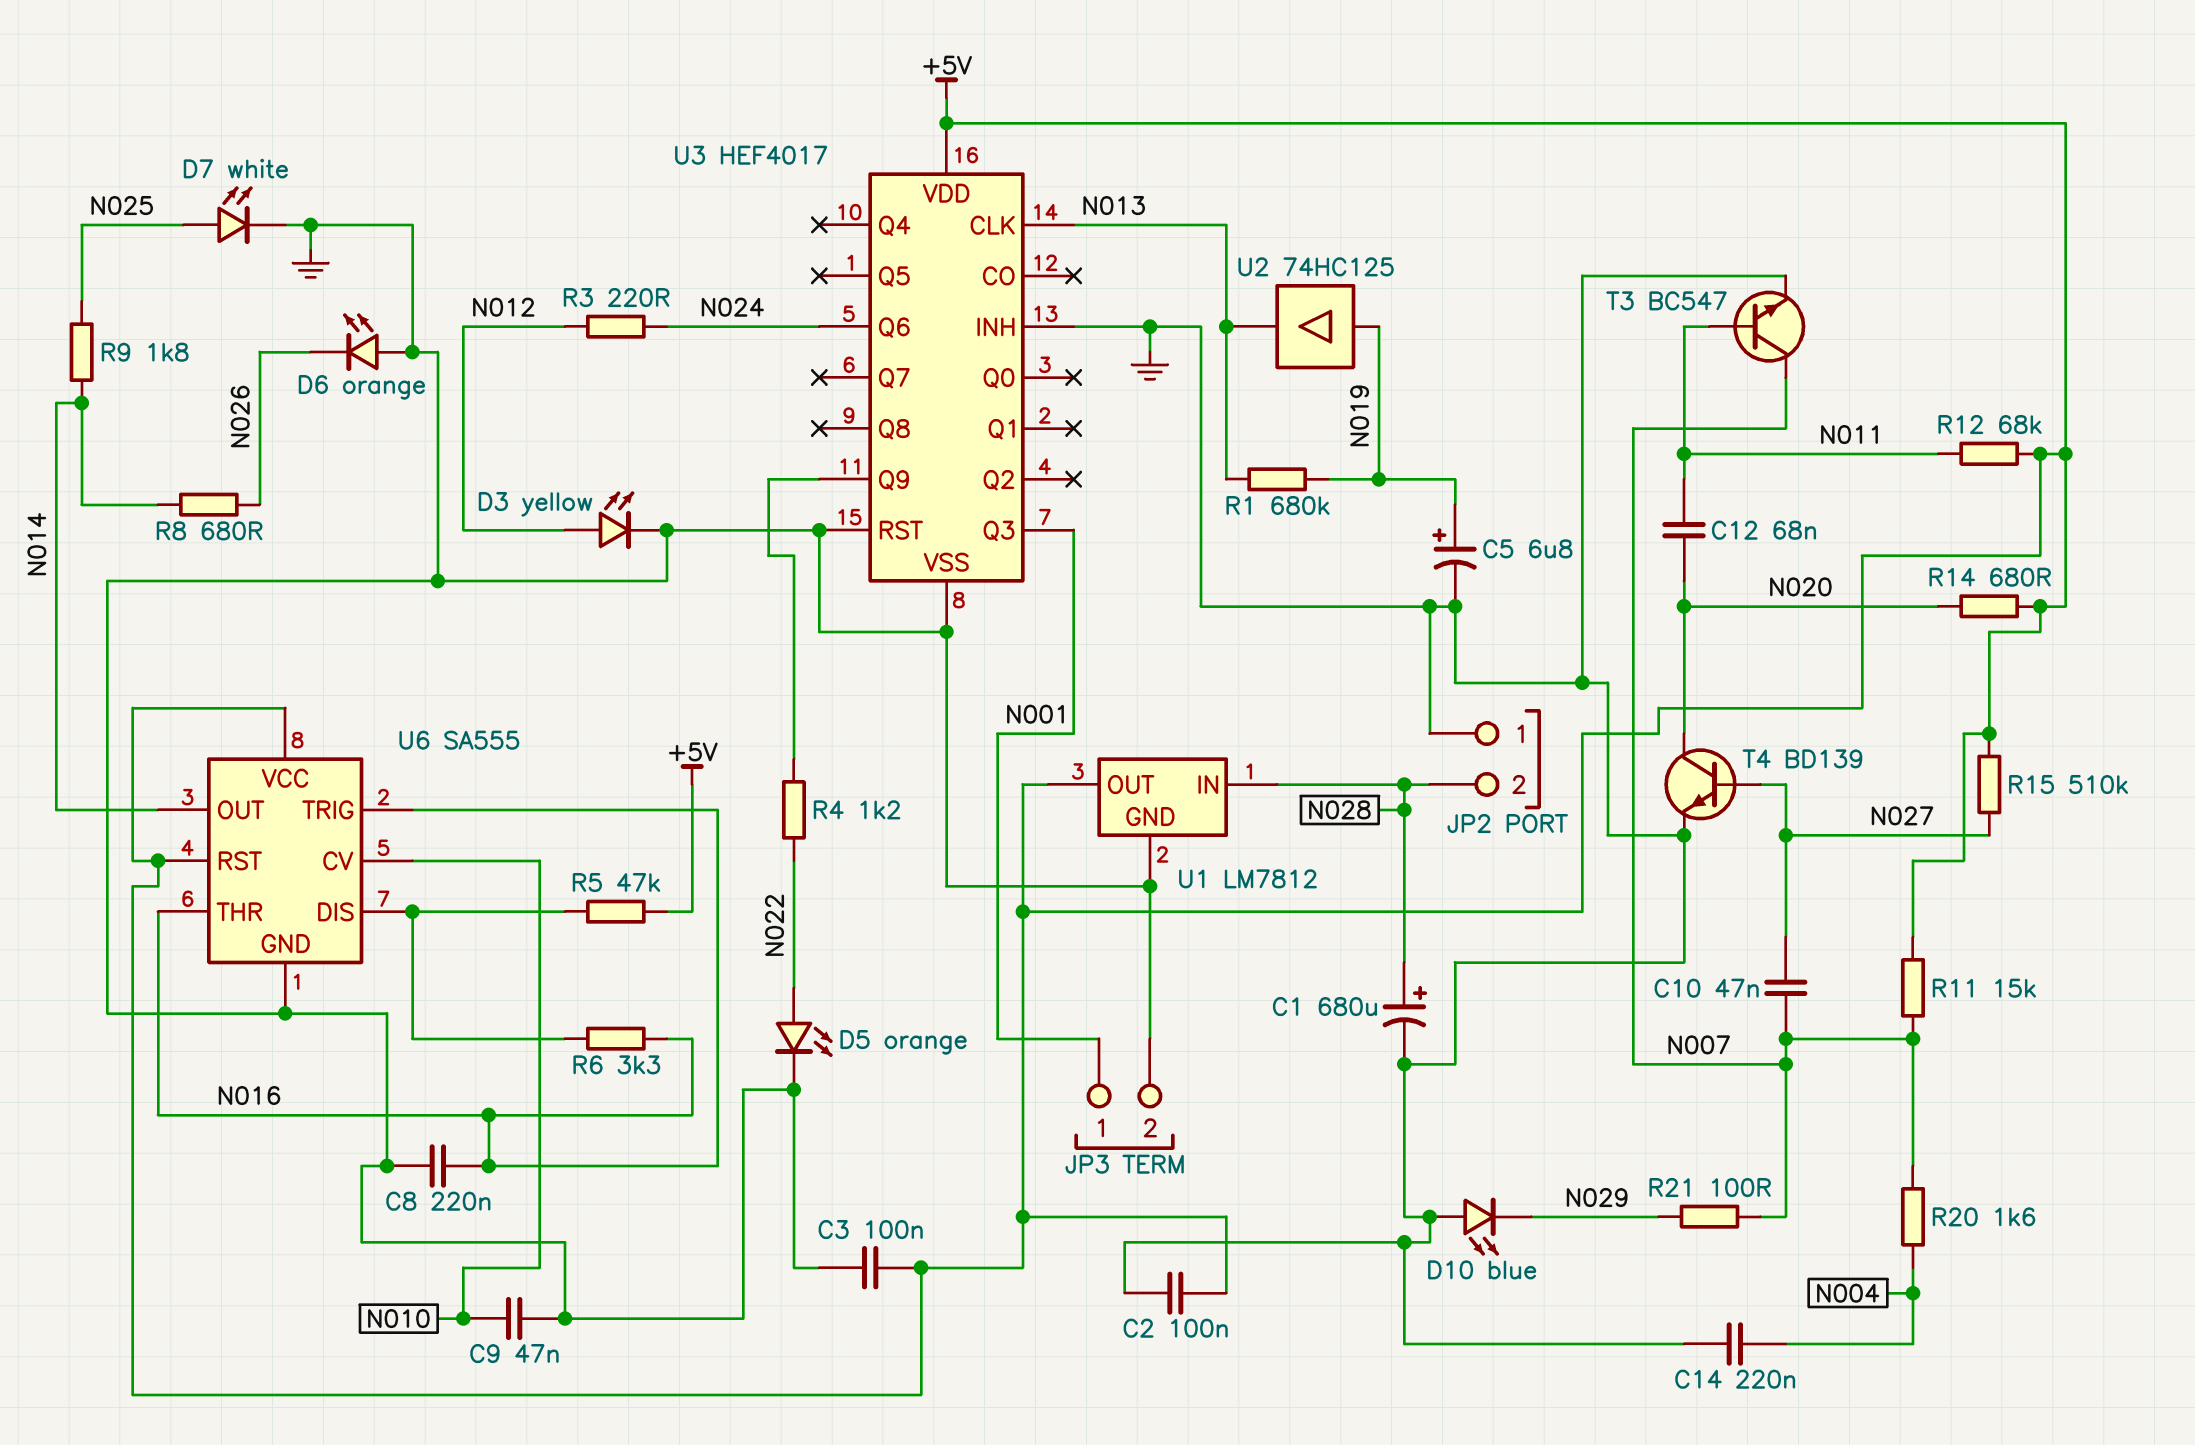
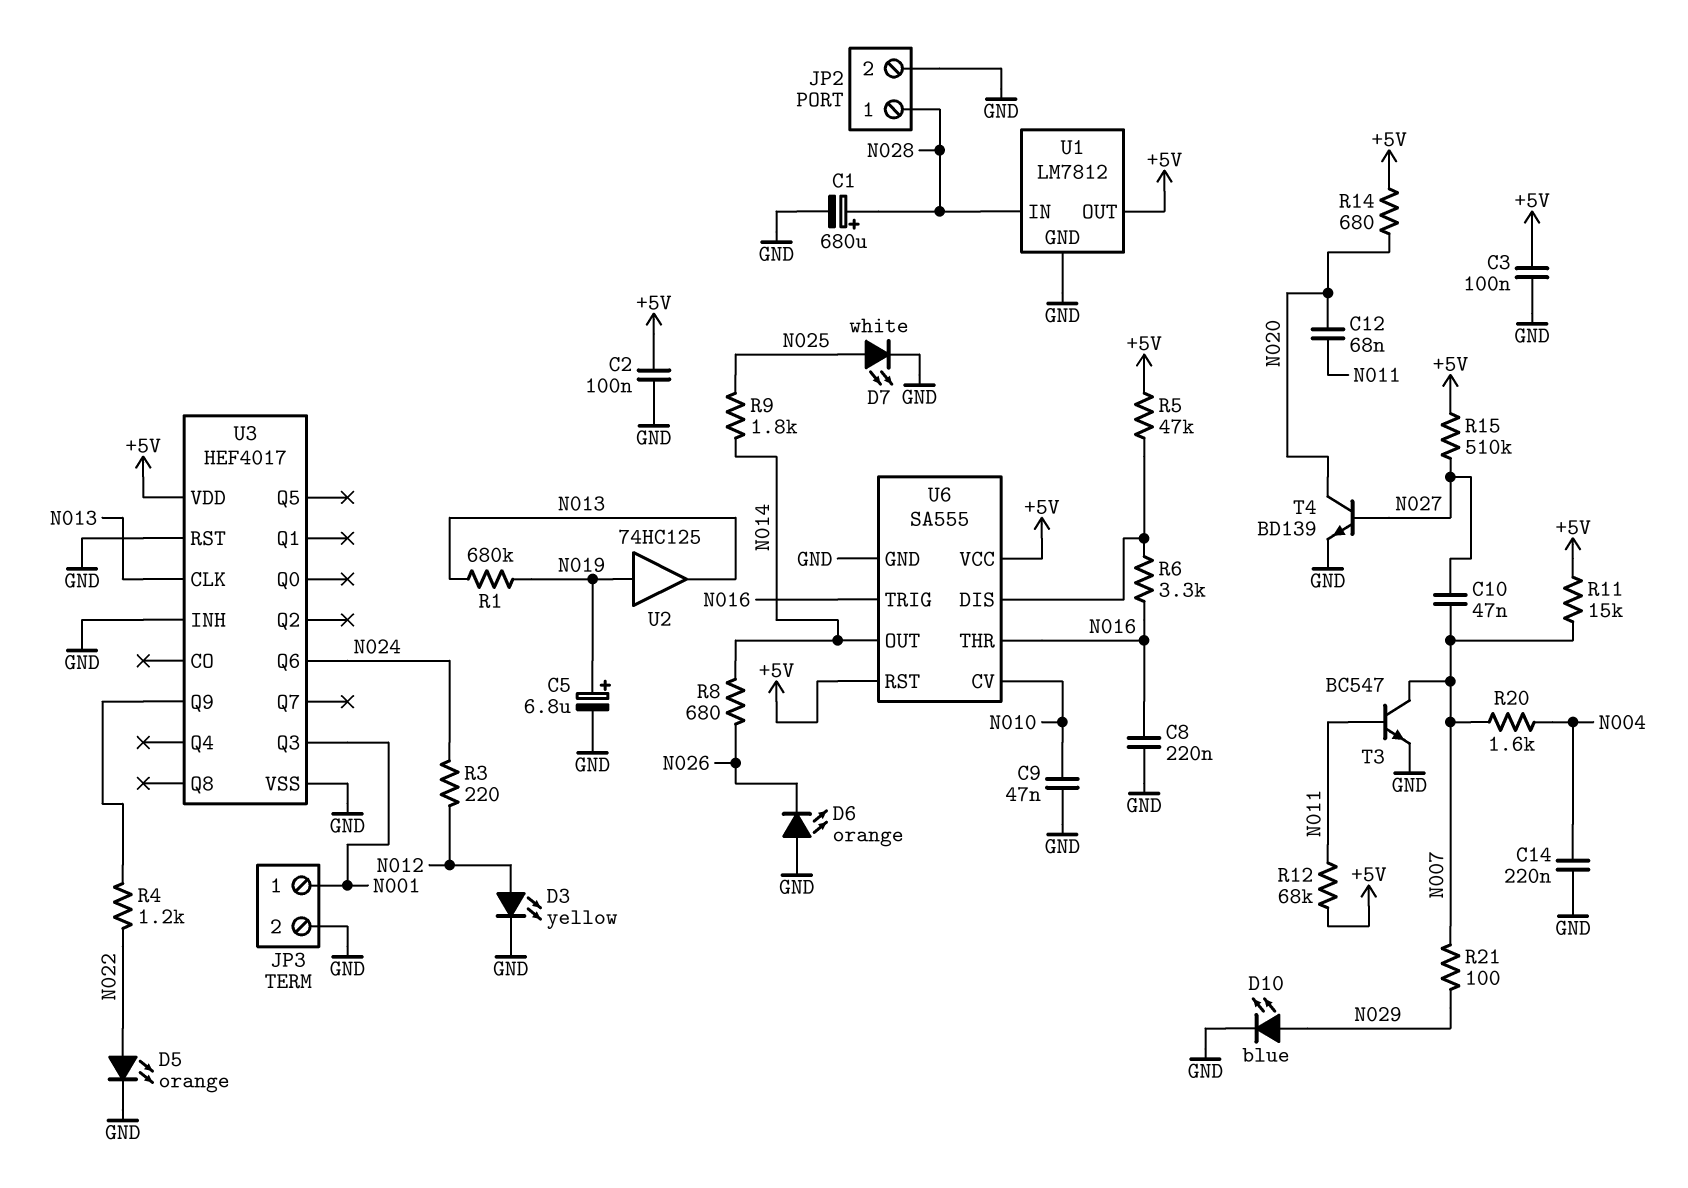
D10: LED blue (A GND, K N029) -> LED blue (A N029, K GND)
JP2 pin 1: GND -> N028
JP2 pin 2: N028 -> GND

